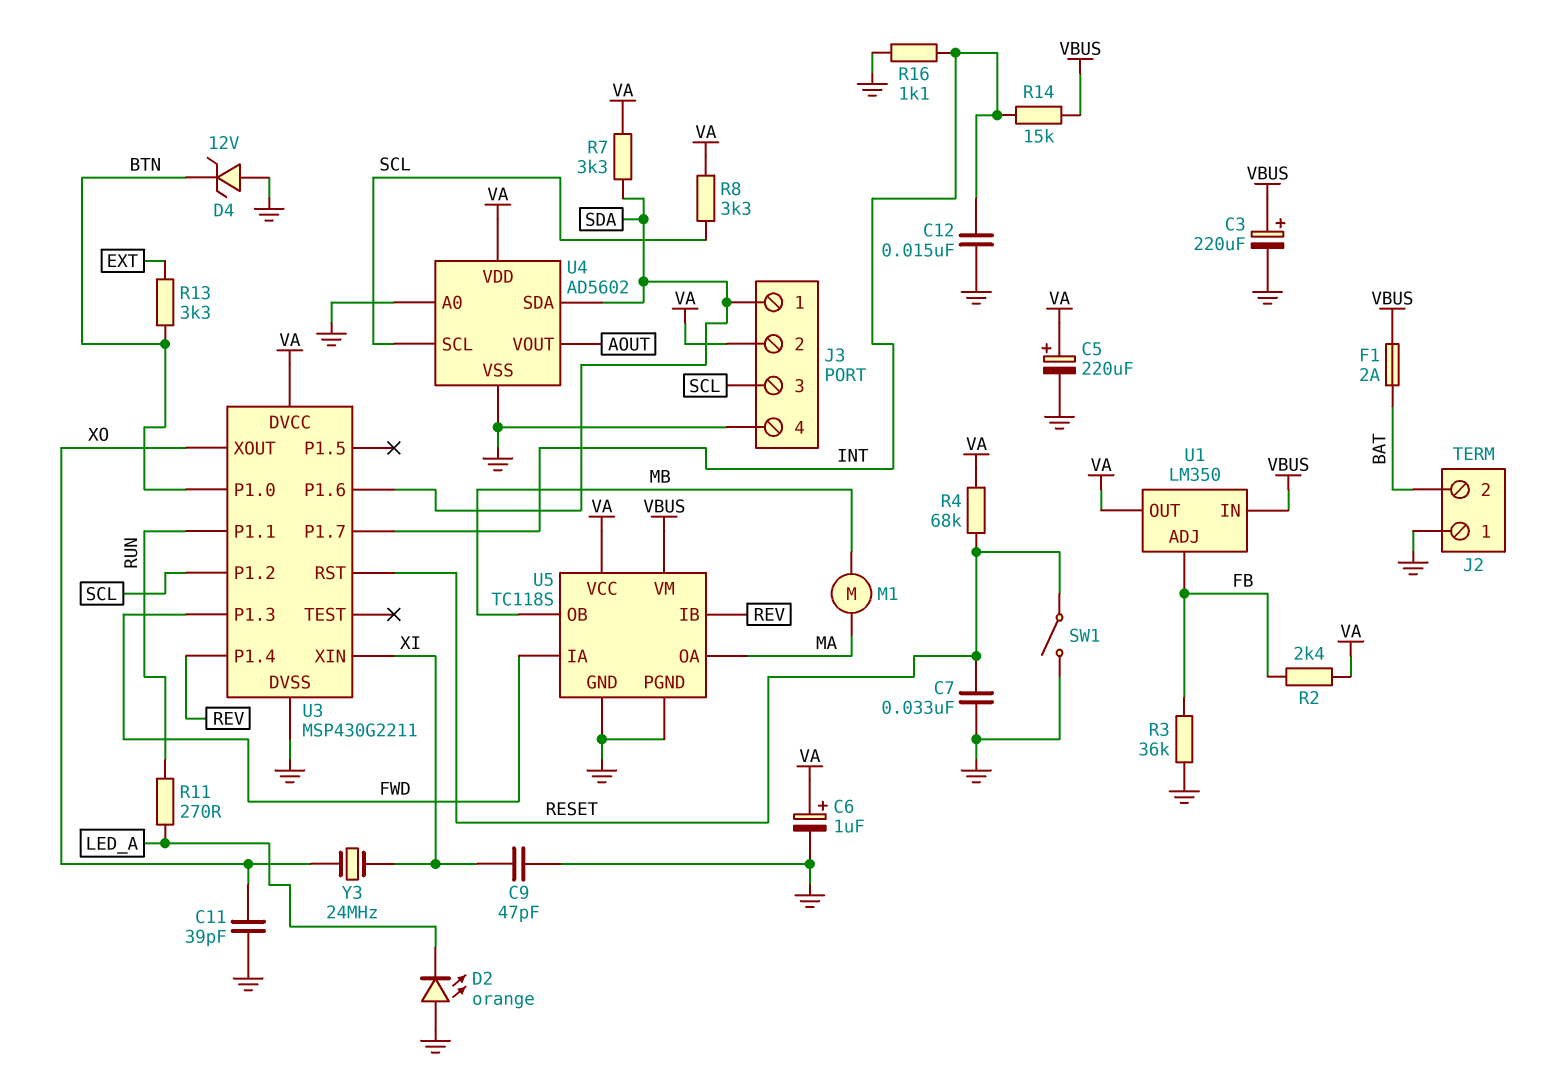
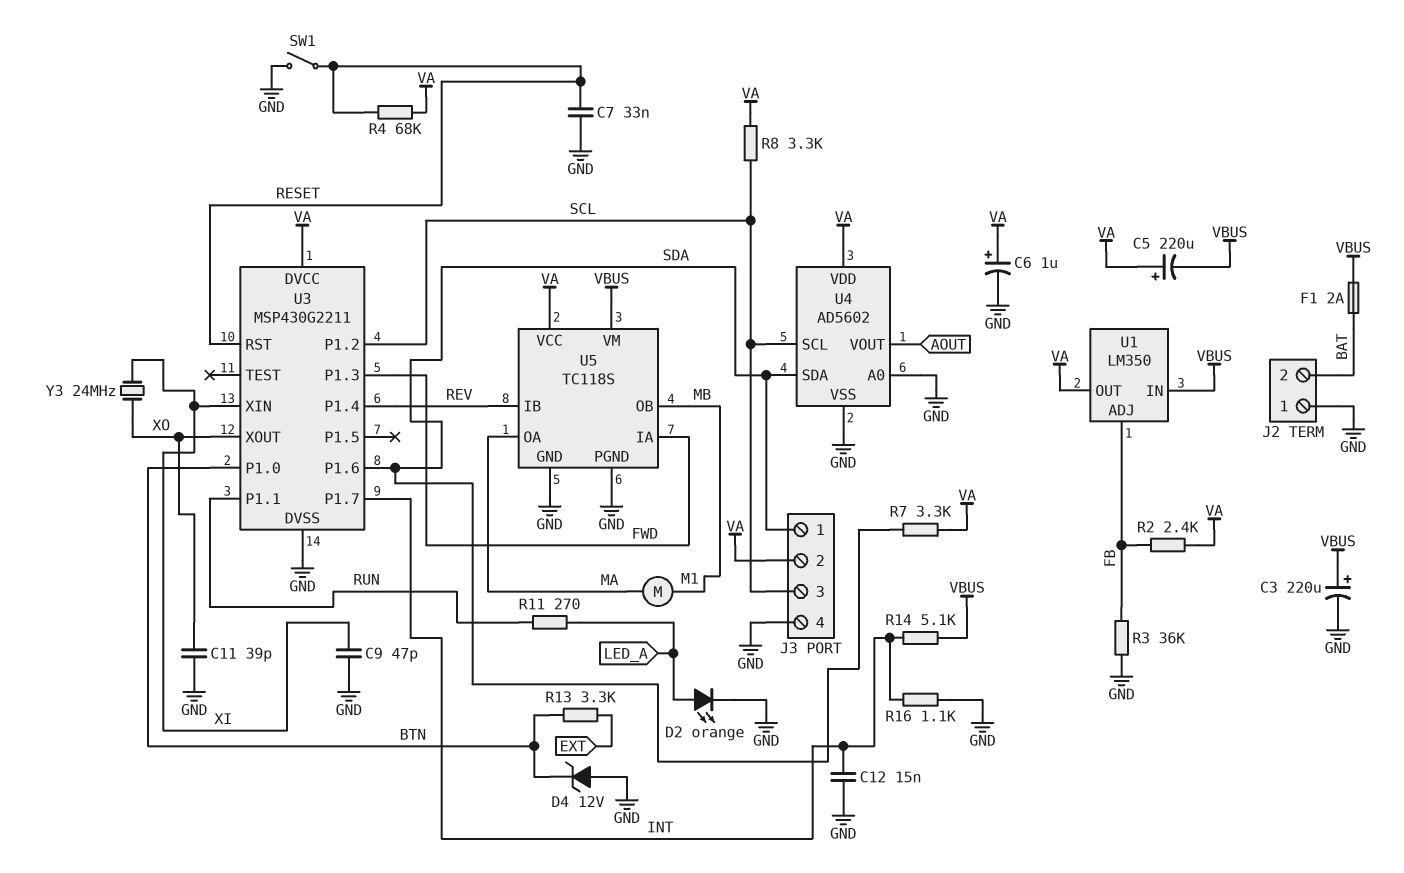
C5: 220uF (plus VA, minus GND) -> 220uF (plus VA, minus VBUS)
D2: LED orange (A GND, K LED_A) -> LED orange (A LED_A, K GND)
R14: 15k (INT, VBUS) -> 5.1k (INT, VBUS)

